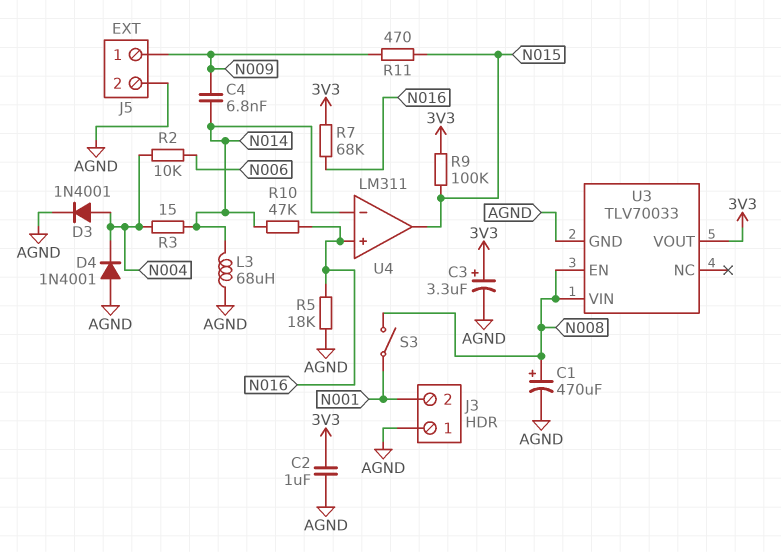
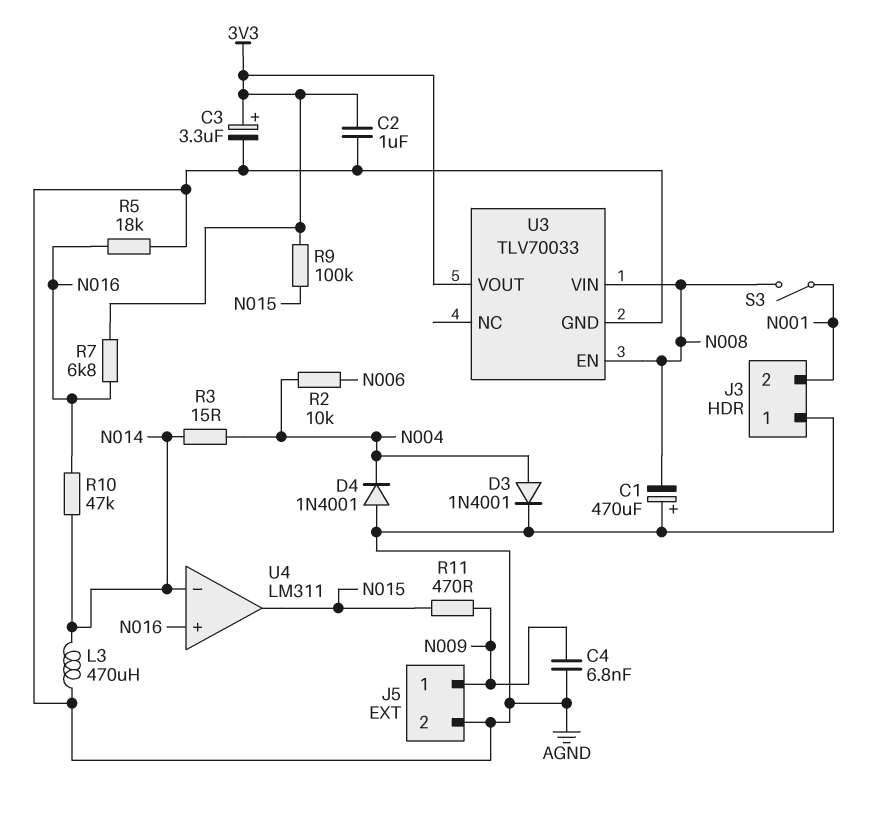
C1: 470uF (plus N008, minus AGND) -> 470uF (plus AGND, minus N008)
C4: 6.8nF (N009, N014) -> 6.8nF (AGND, N009)
L3: 68uH (AGND, N014) -> 470uH (AGND, N014)
R7: 68k (3V3, N016) -> 6.8k (3V3, N016)

